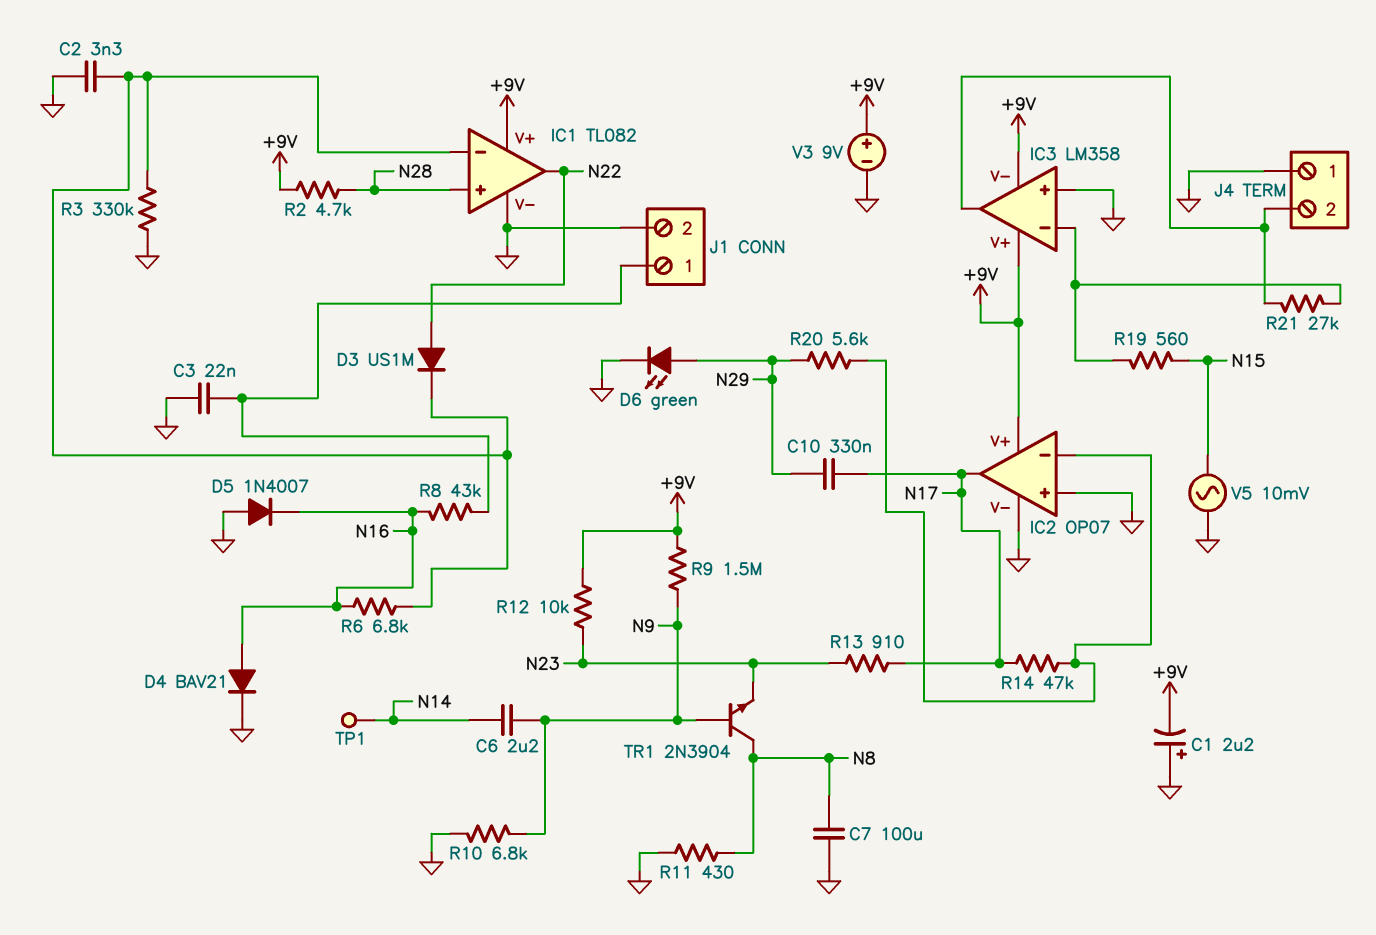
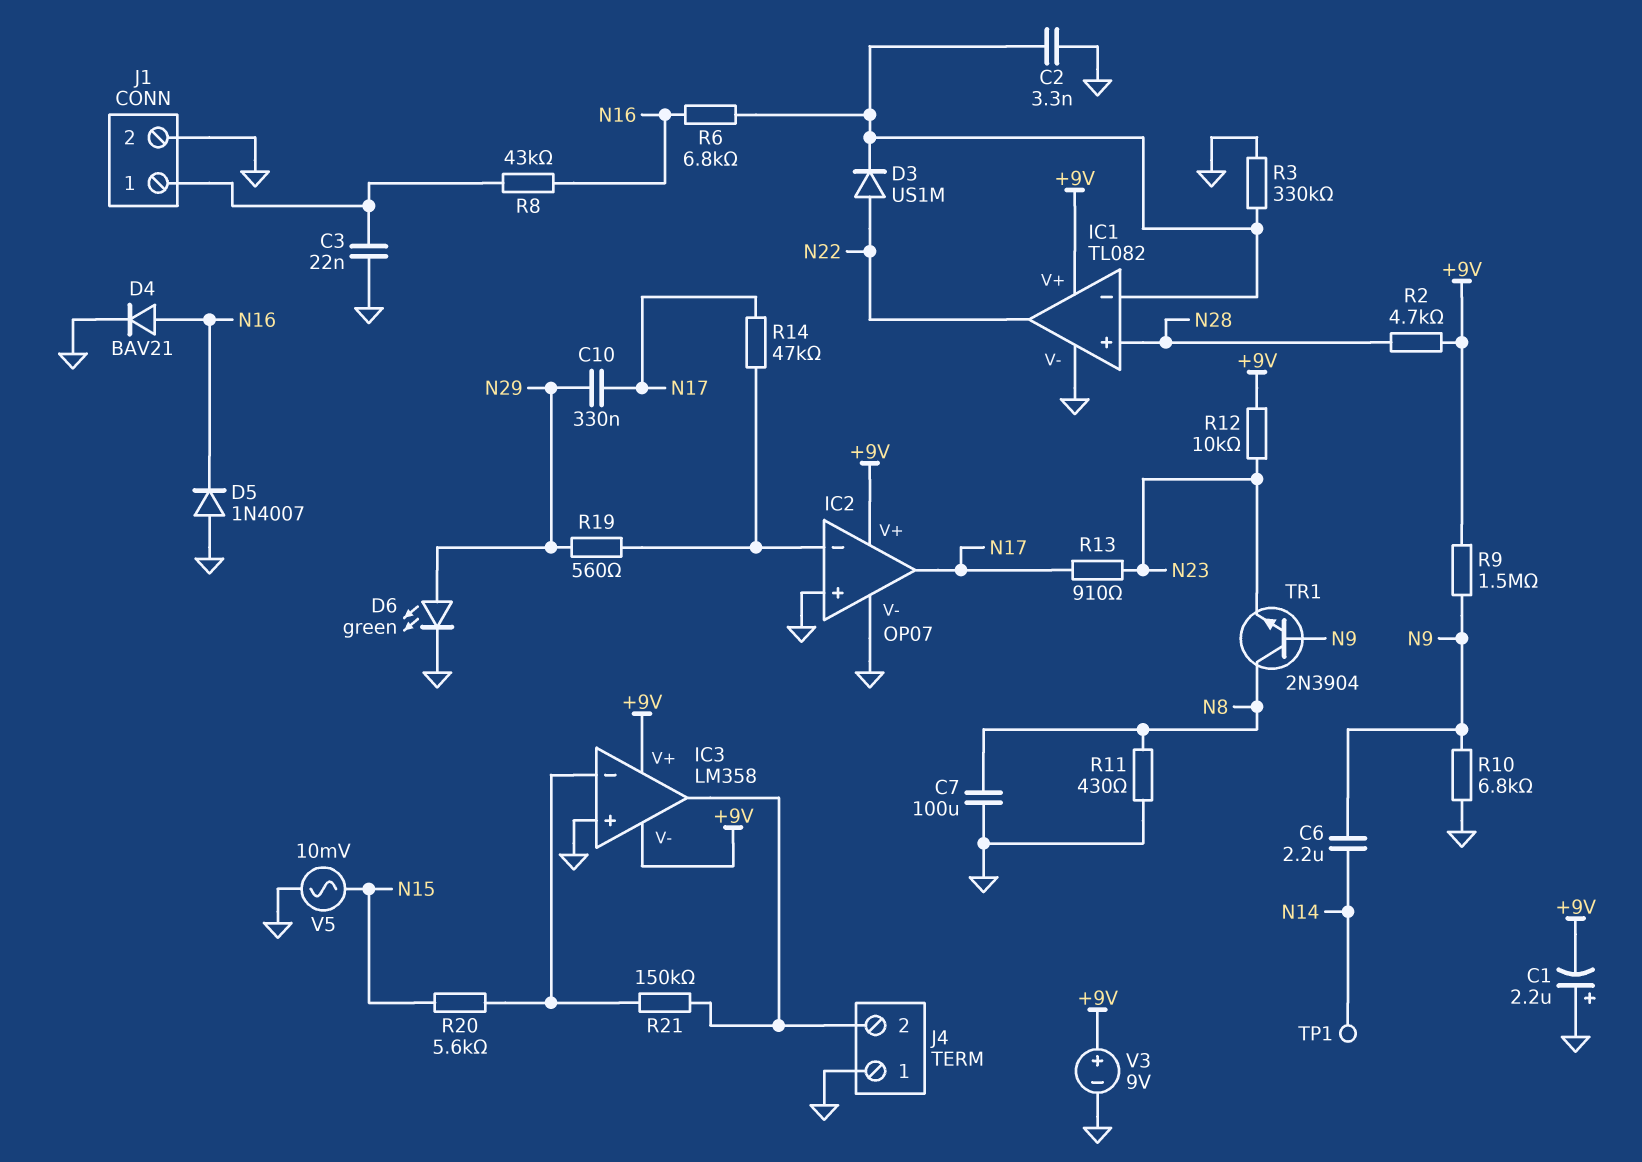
R19: 560 (IC3/in-, N15) -> 560 (IC2/in-, N29)
R20: 5.6k (IC2/in-, N29) -> 5.6k (IC3/in-, N15)
R21: 27k (IC3/in-, IC3/out) -> 150k (IC3/in-, IC3/out)

